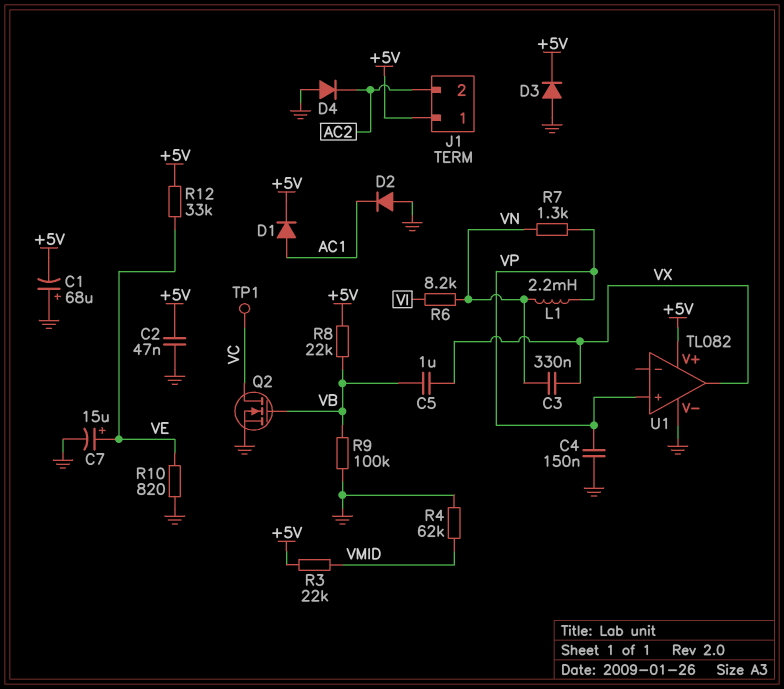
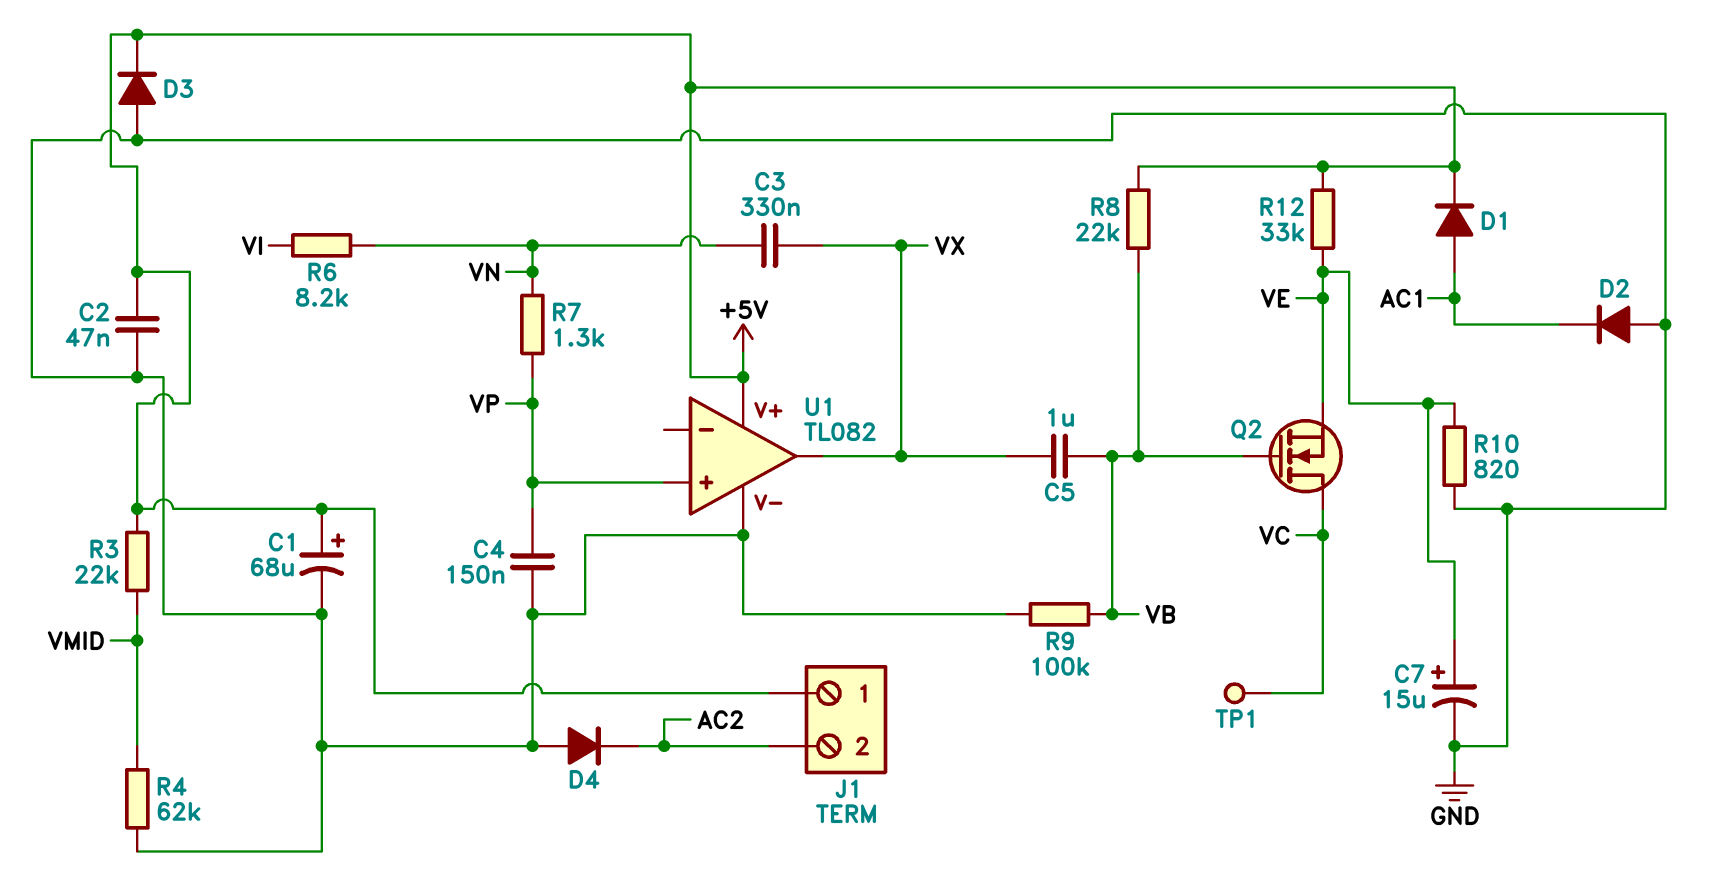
C1: 68uF (plus GND, minus +5V) -> 68uF (plus +5V, minus GND)
L1: 2.2mH (VN, VP) -> none
Q2: NMOS (G VB, D VC, S GND) -> NMOS (G VB, D VC, S VE)

